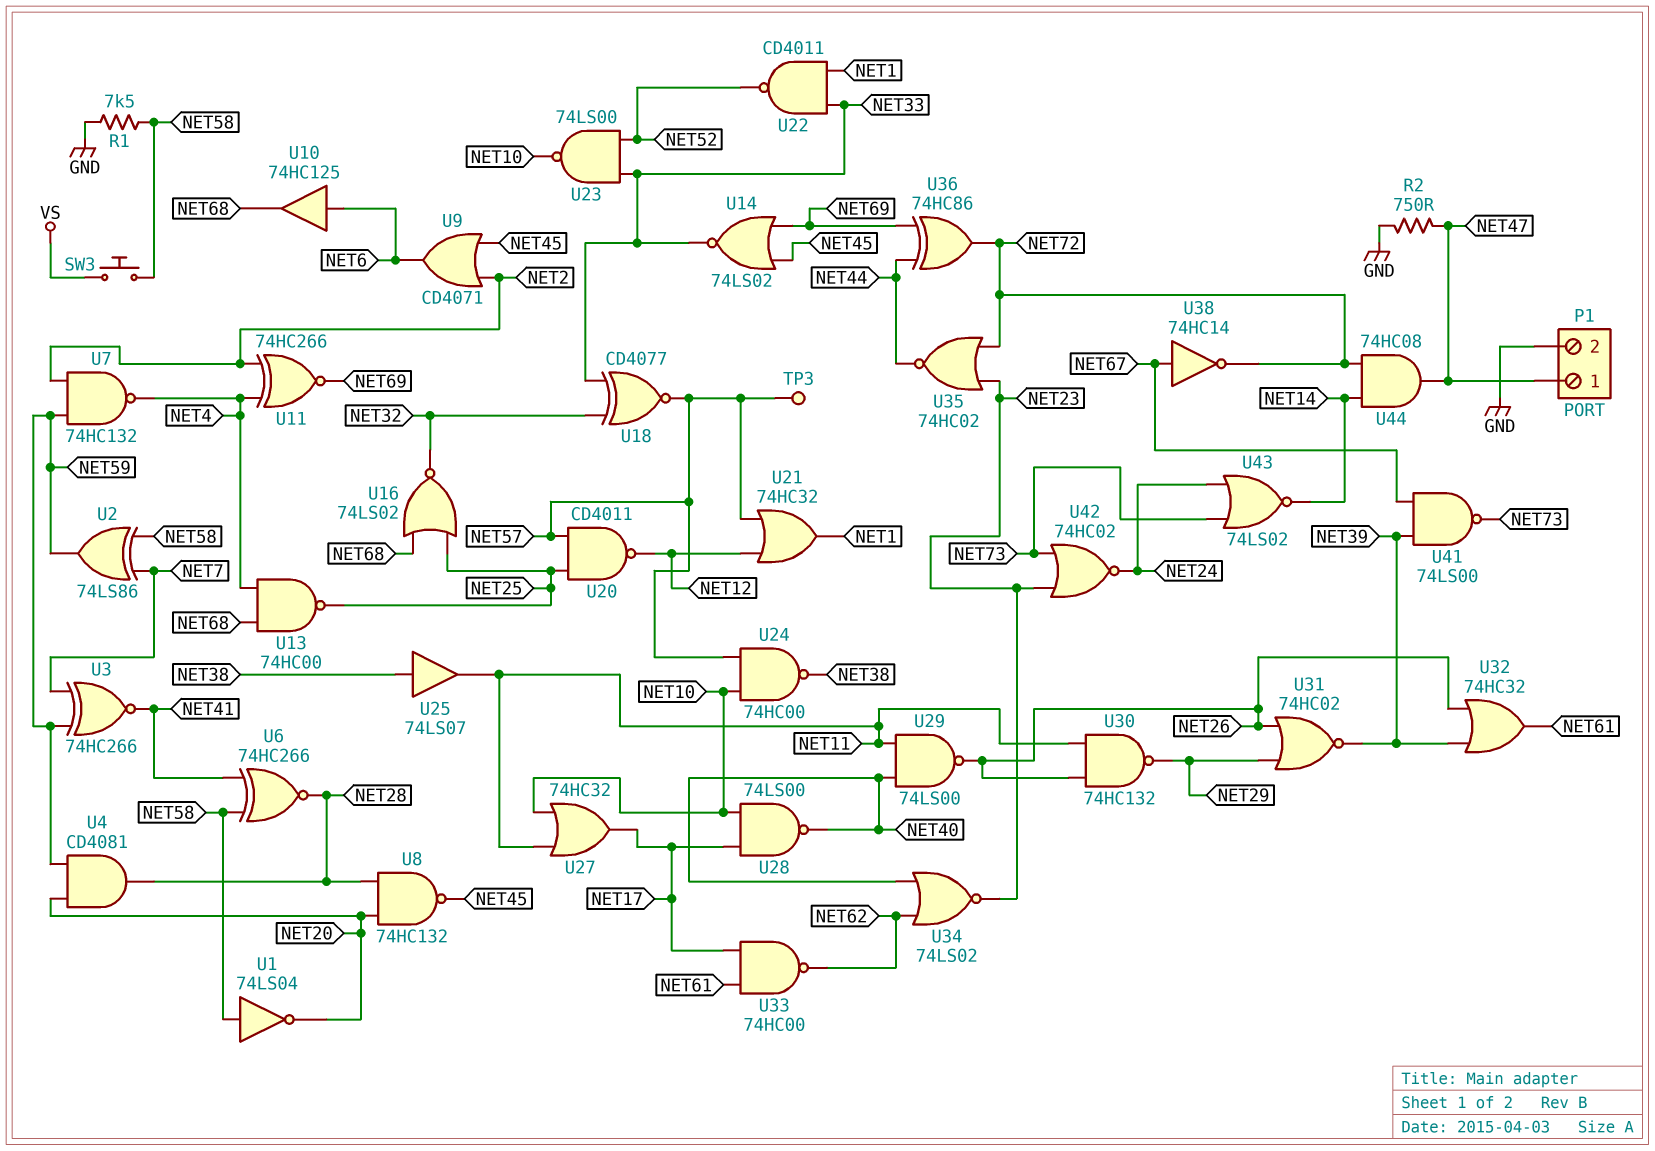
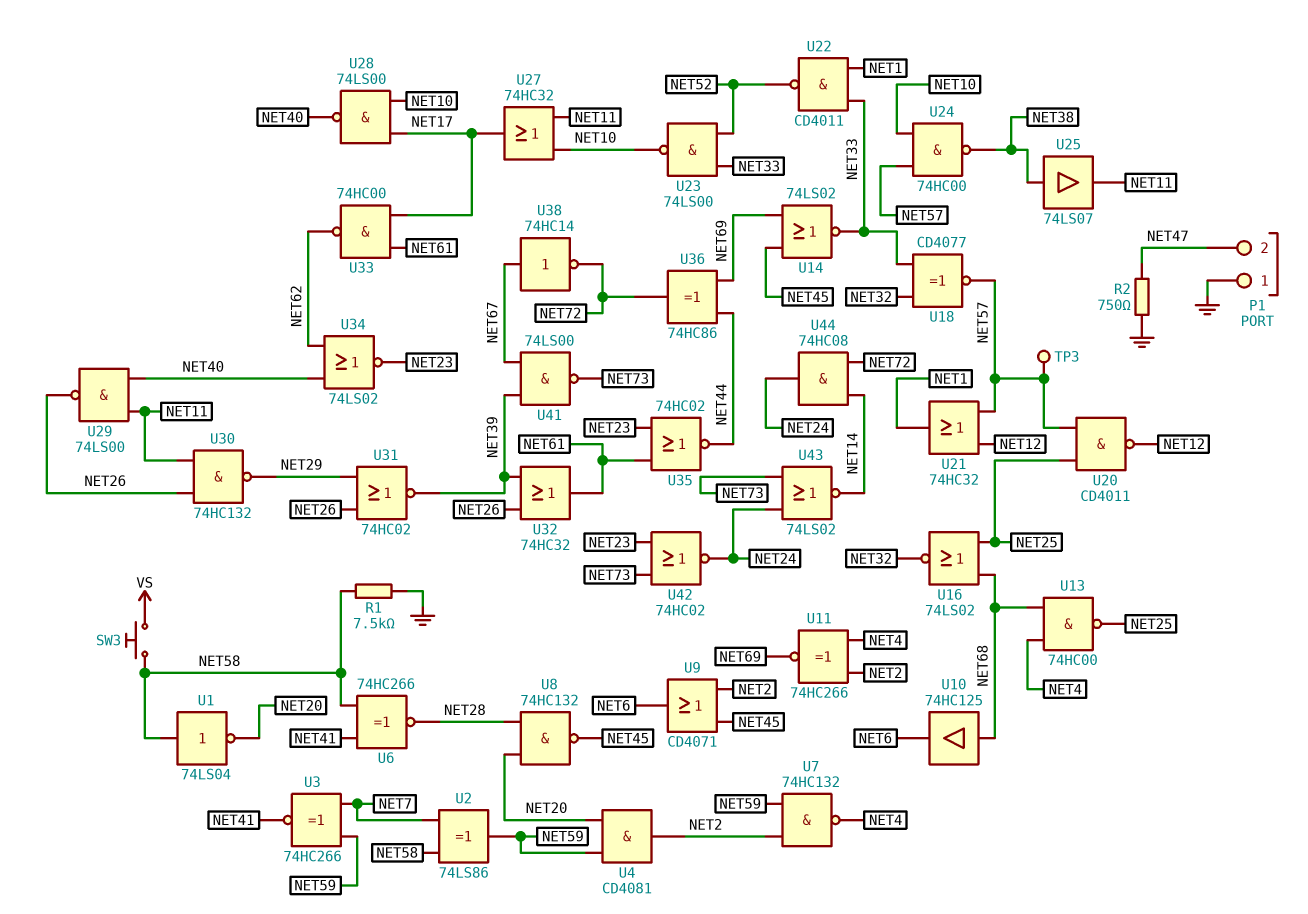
P1 pin 1: NET47 -> GND
P1 pin 2: GND -> NET47
U4: AND CD4081 (in NET20, in NET59, out NET28) -> AND CD4081 (in NET20, in NET59, out NET2)
U10: buffer 74HC125 (in NET6, out NET68) -> buffer 74HC125 (in NET68, out NET6)
U35: NOR 74HC02 (in NET23, in NET72, out NET44) -> NOR 74HC02 (in NET23, in NET61, out NET44)
U44: AND 74HC08 (in NET14, in NET72, out NET47) -> AND 74HC08 (in NET14, in NET72, out NET24)

